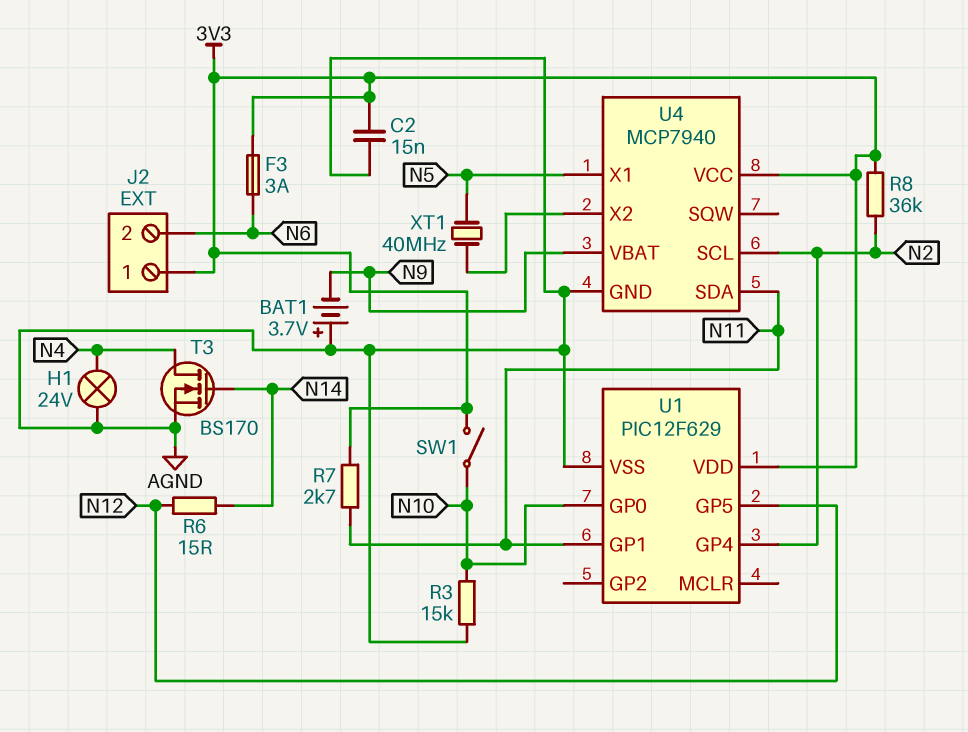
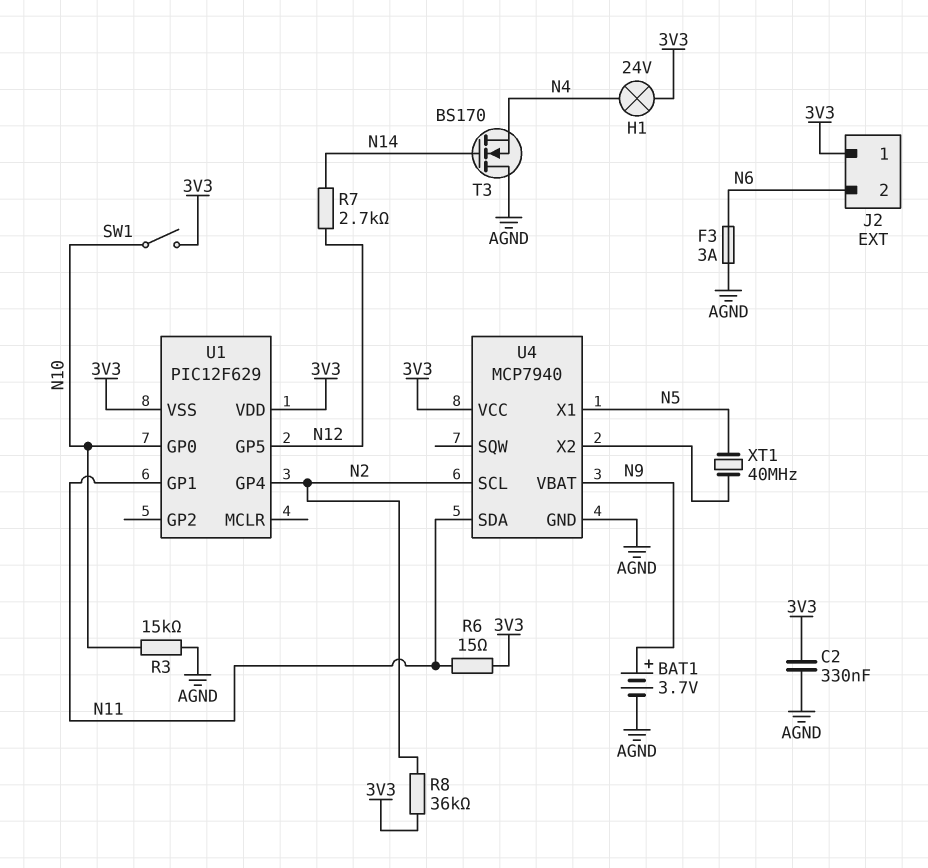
BAT1: 3.7V (plus AGND, minus N9) -> 3.7V (plus N9, minus AGND)
C2: 15nF (3V3, AGND) -> 330nF (3V3, AGND)
F3: 3A (3V3, N6) -> 3A (AGND, N6)
H1: lamp 24V (AGND, N4) -> lamp 24V (3V3, N4)
R6: 15 (N12, N14) -> 15 (3V3, N11)
R7: 2.7k (3V3, N11) -> 2.7k (N12, N14)
T3: NMOS BS170 (G N14, D N4, S AGND) -> NMOS BS170 (G N14, D AGND, S N4)
U1 pin VSS: AGND -> 3V3

